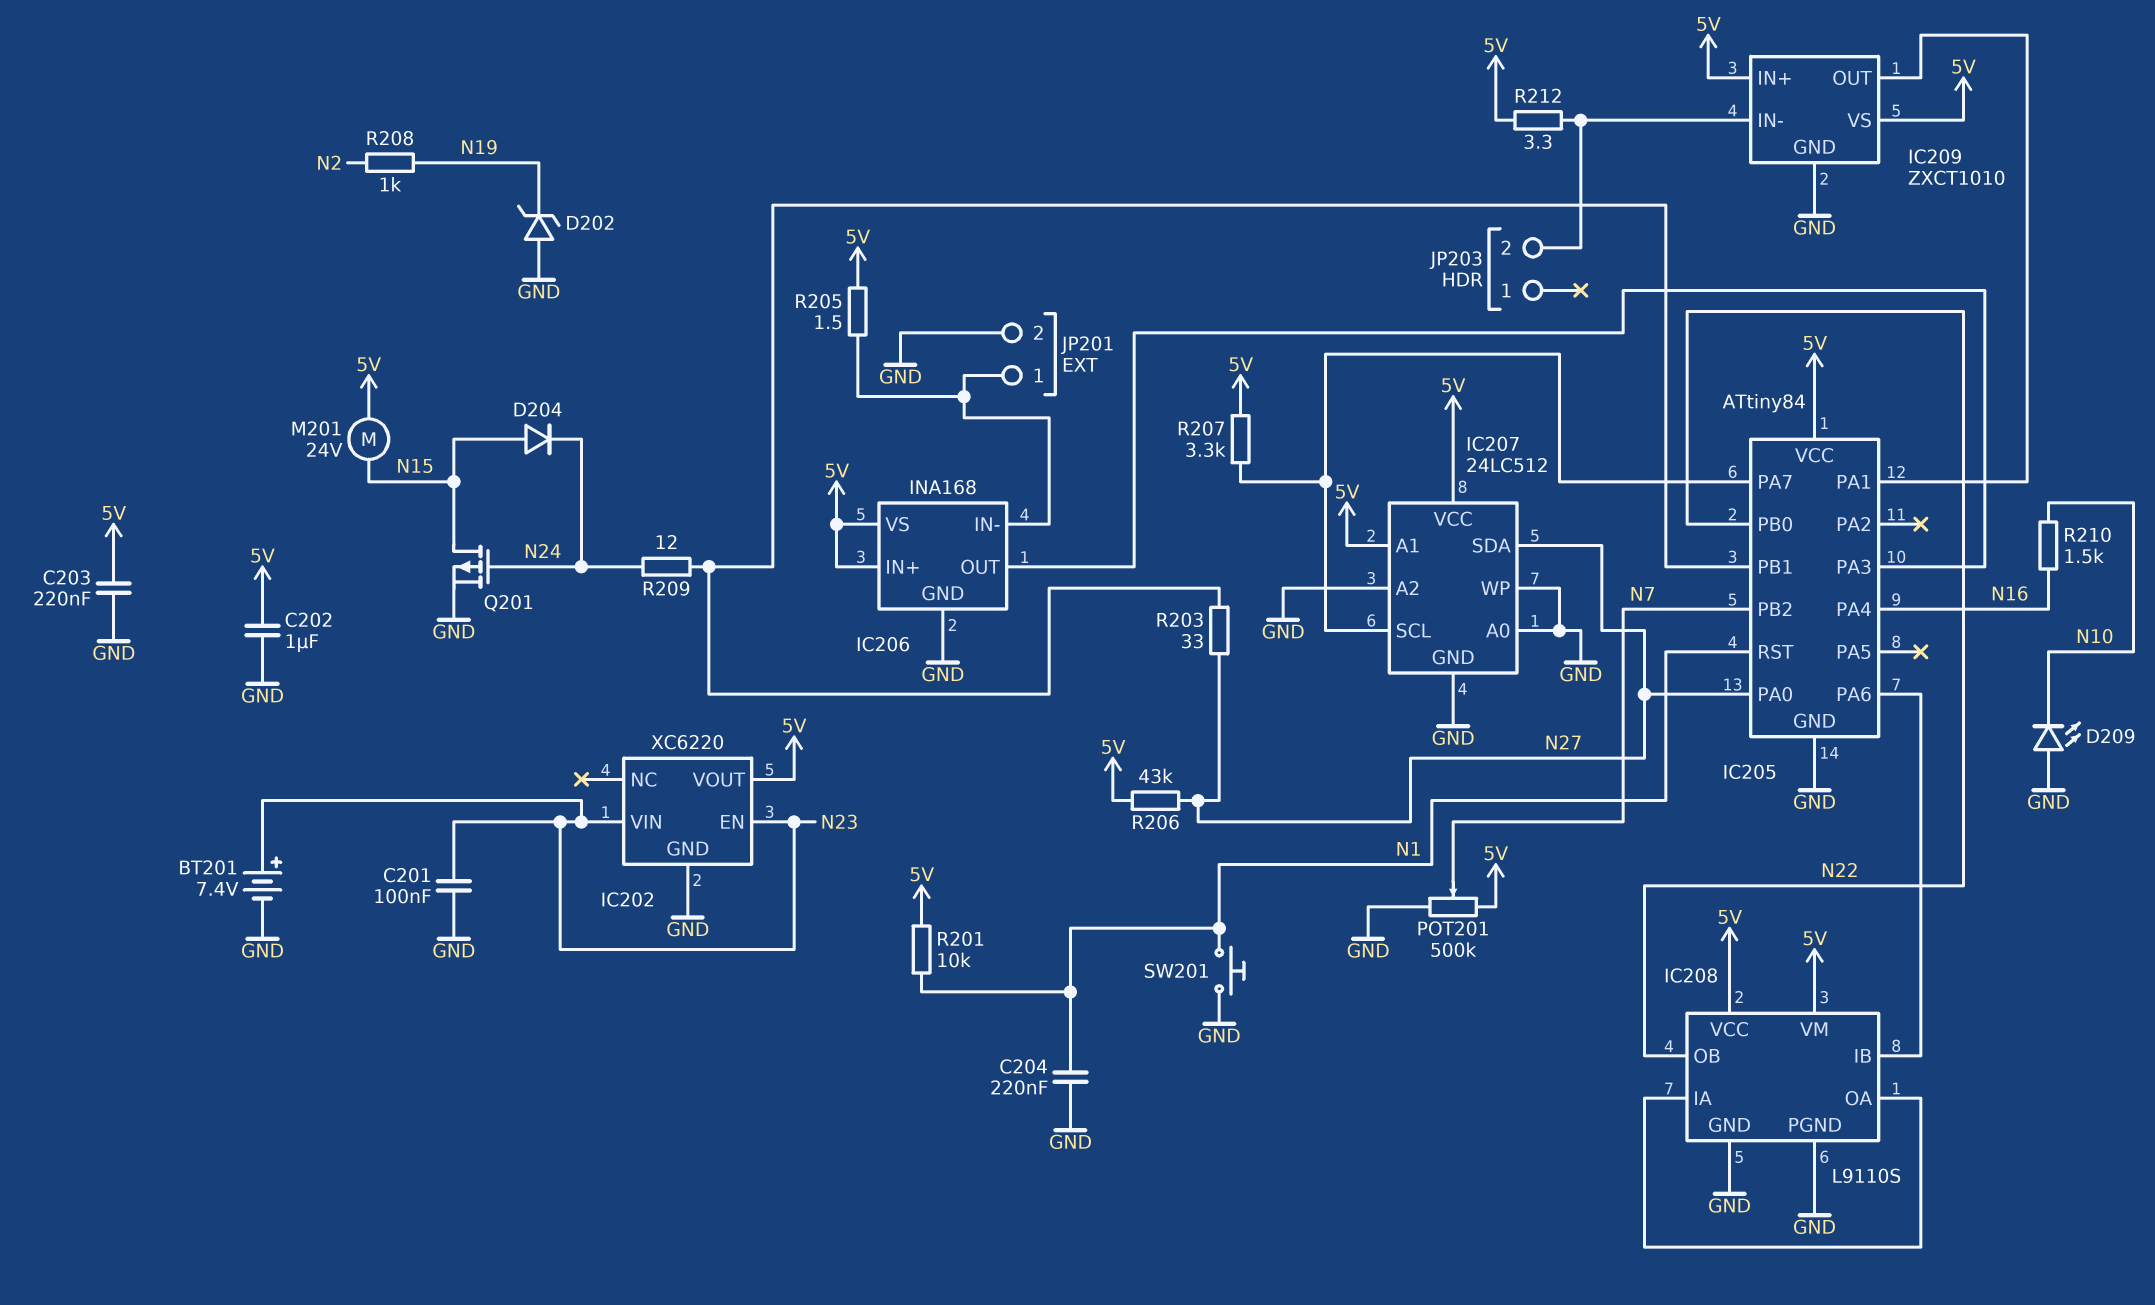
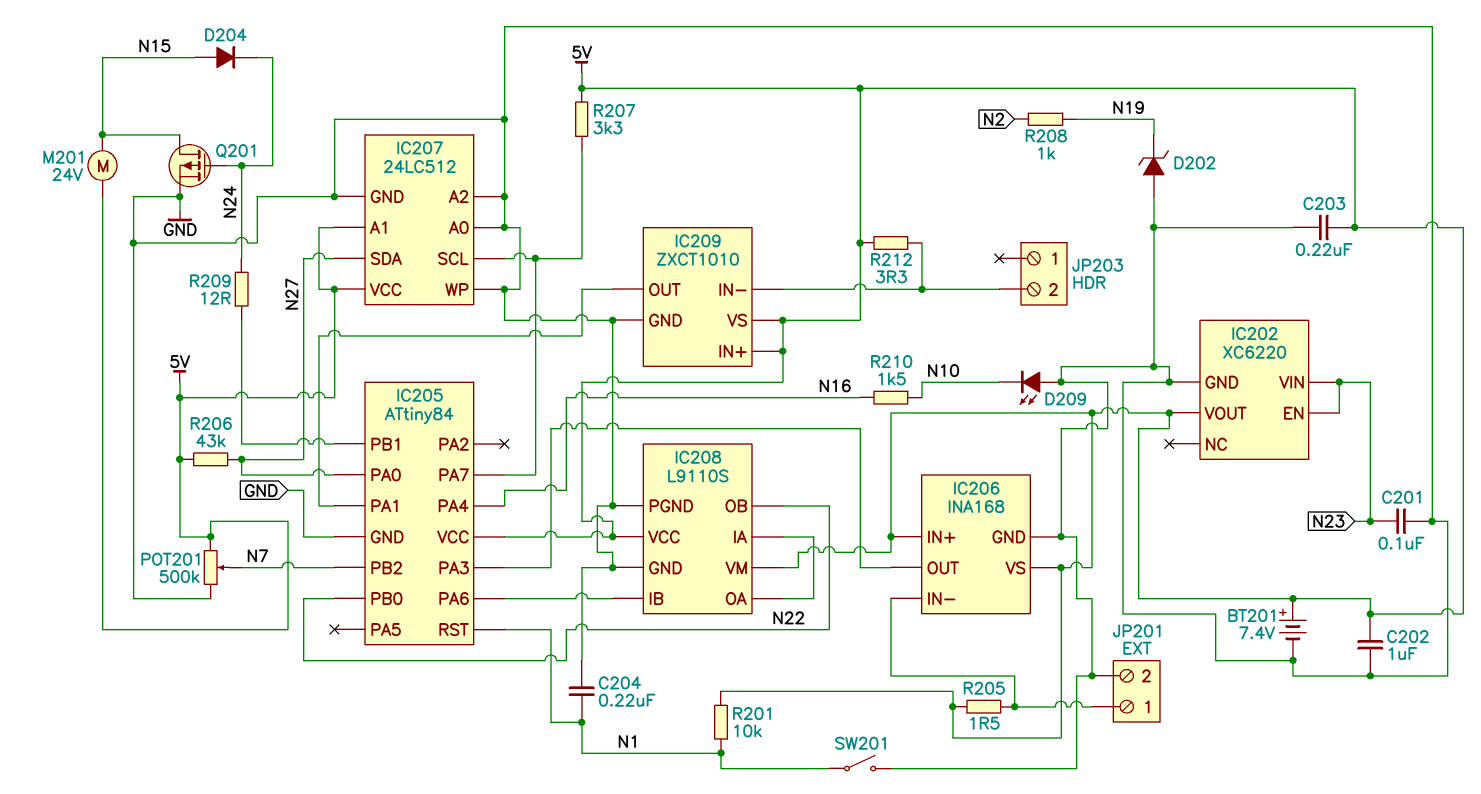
BT201: 7.4V (plus N23, minus GND) -> 7.4V (plus 5V, minus GND)
R203: 33 (IC205/PB1, N27) -> none
SW201: button (GND, N1) -> switch (GND, N1)

